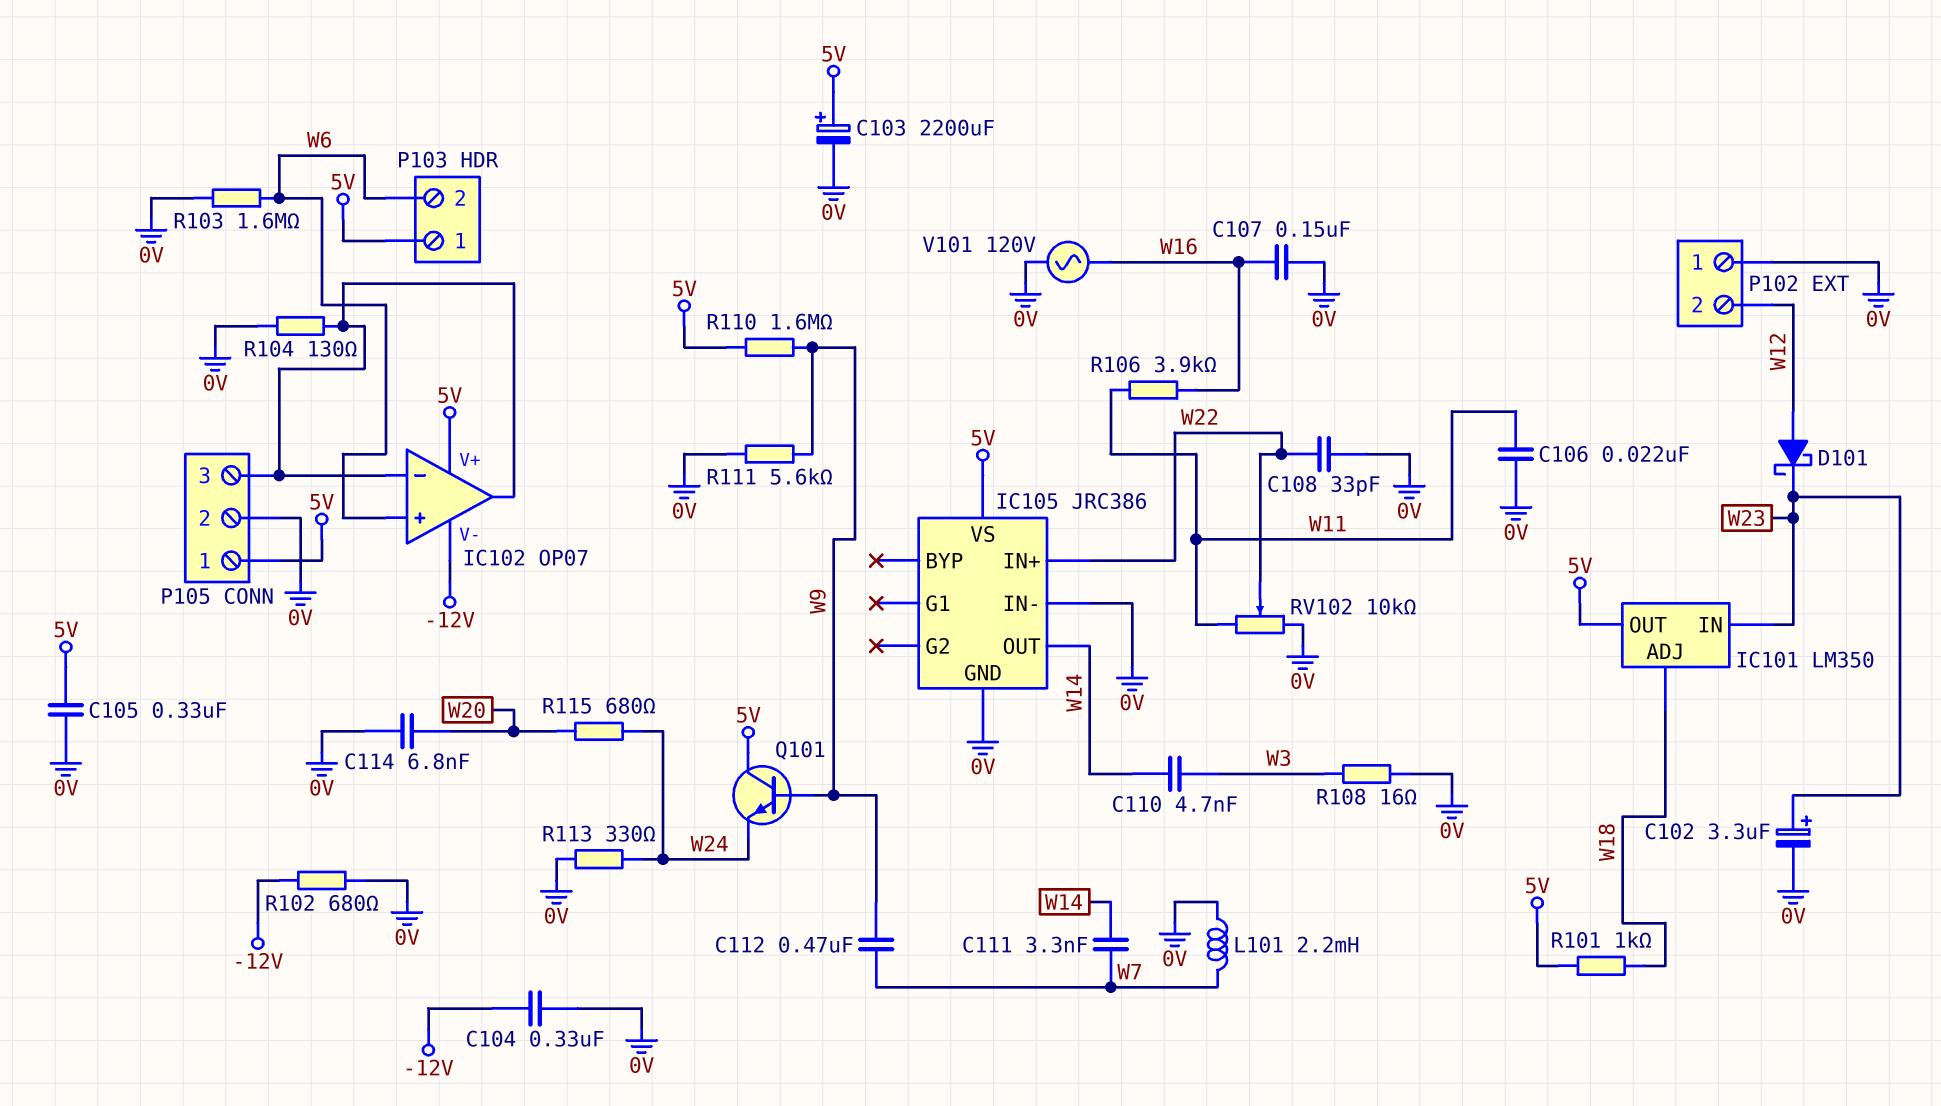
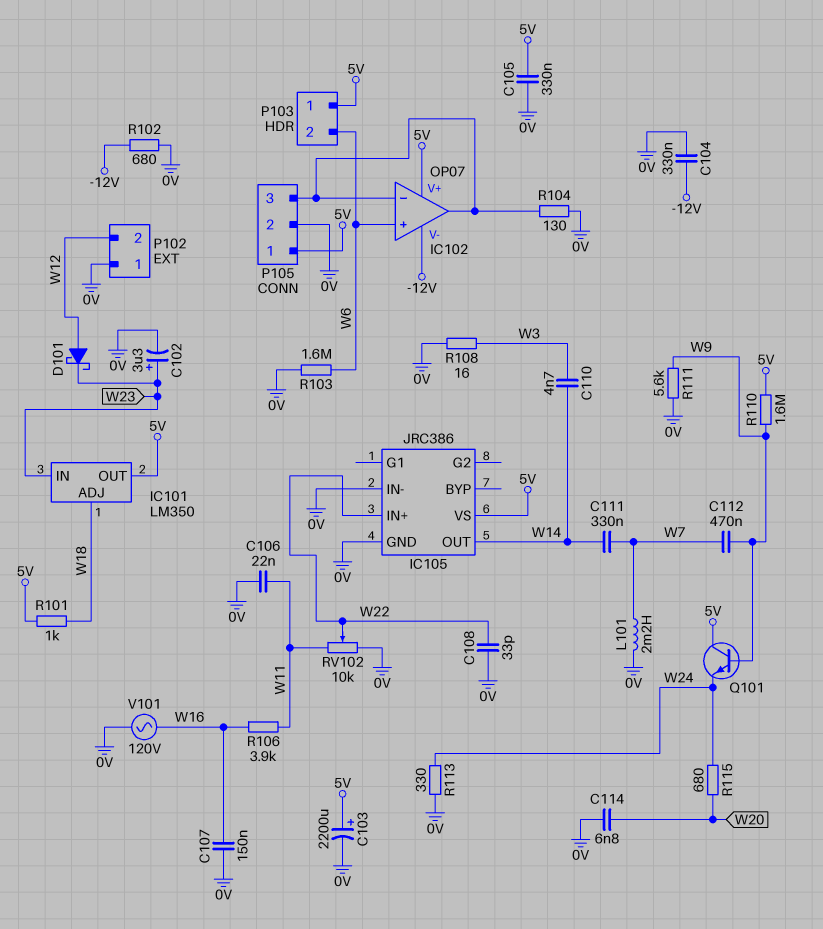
C111: 3.3nF (W7, W14) -> 330nF (W7, W14)

